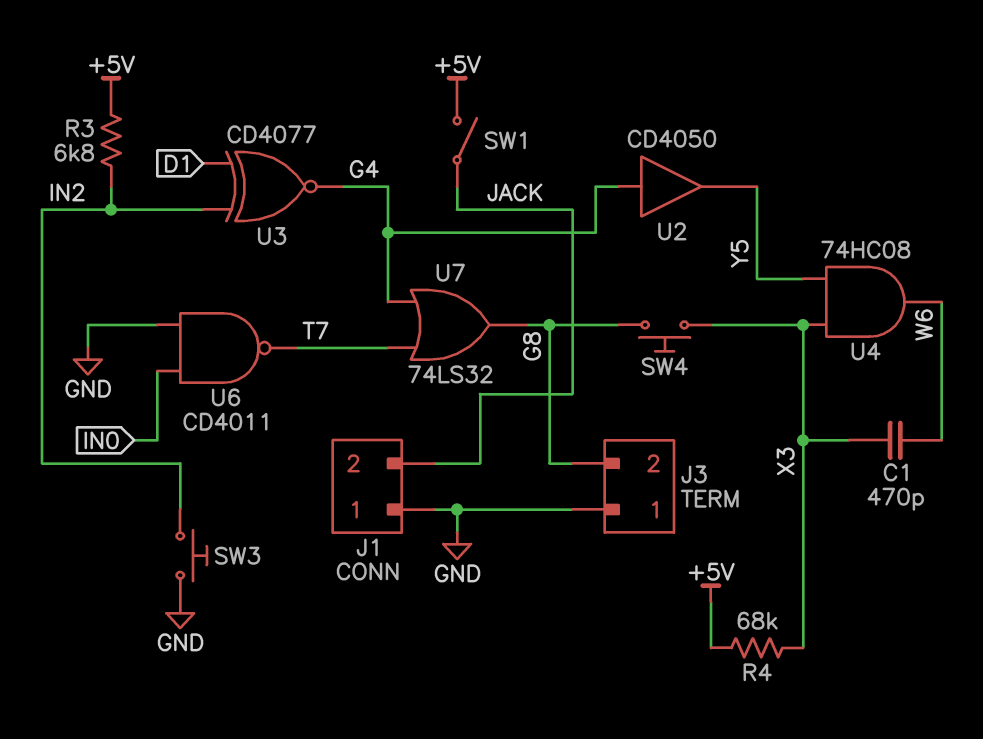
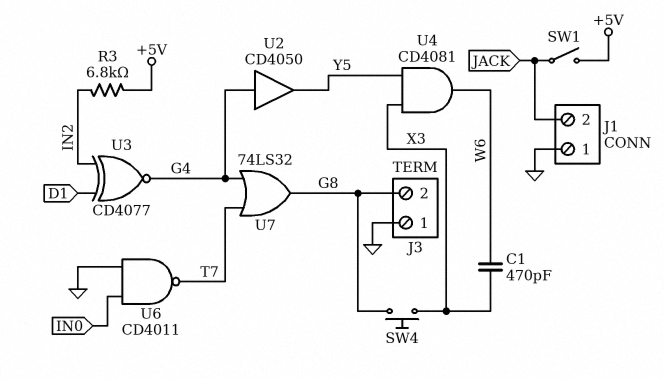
R4: 68k (+5V, X3) -> none
SW3: button (GND, IN2) -> none
U4: AND 74HC08 (in X3, in Y5, out W6) -> AND CD4081 (in X3, in Y5, out W6)

